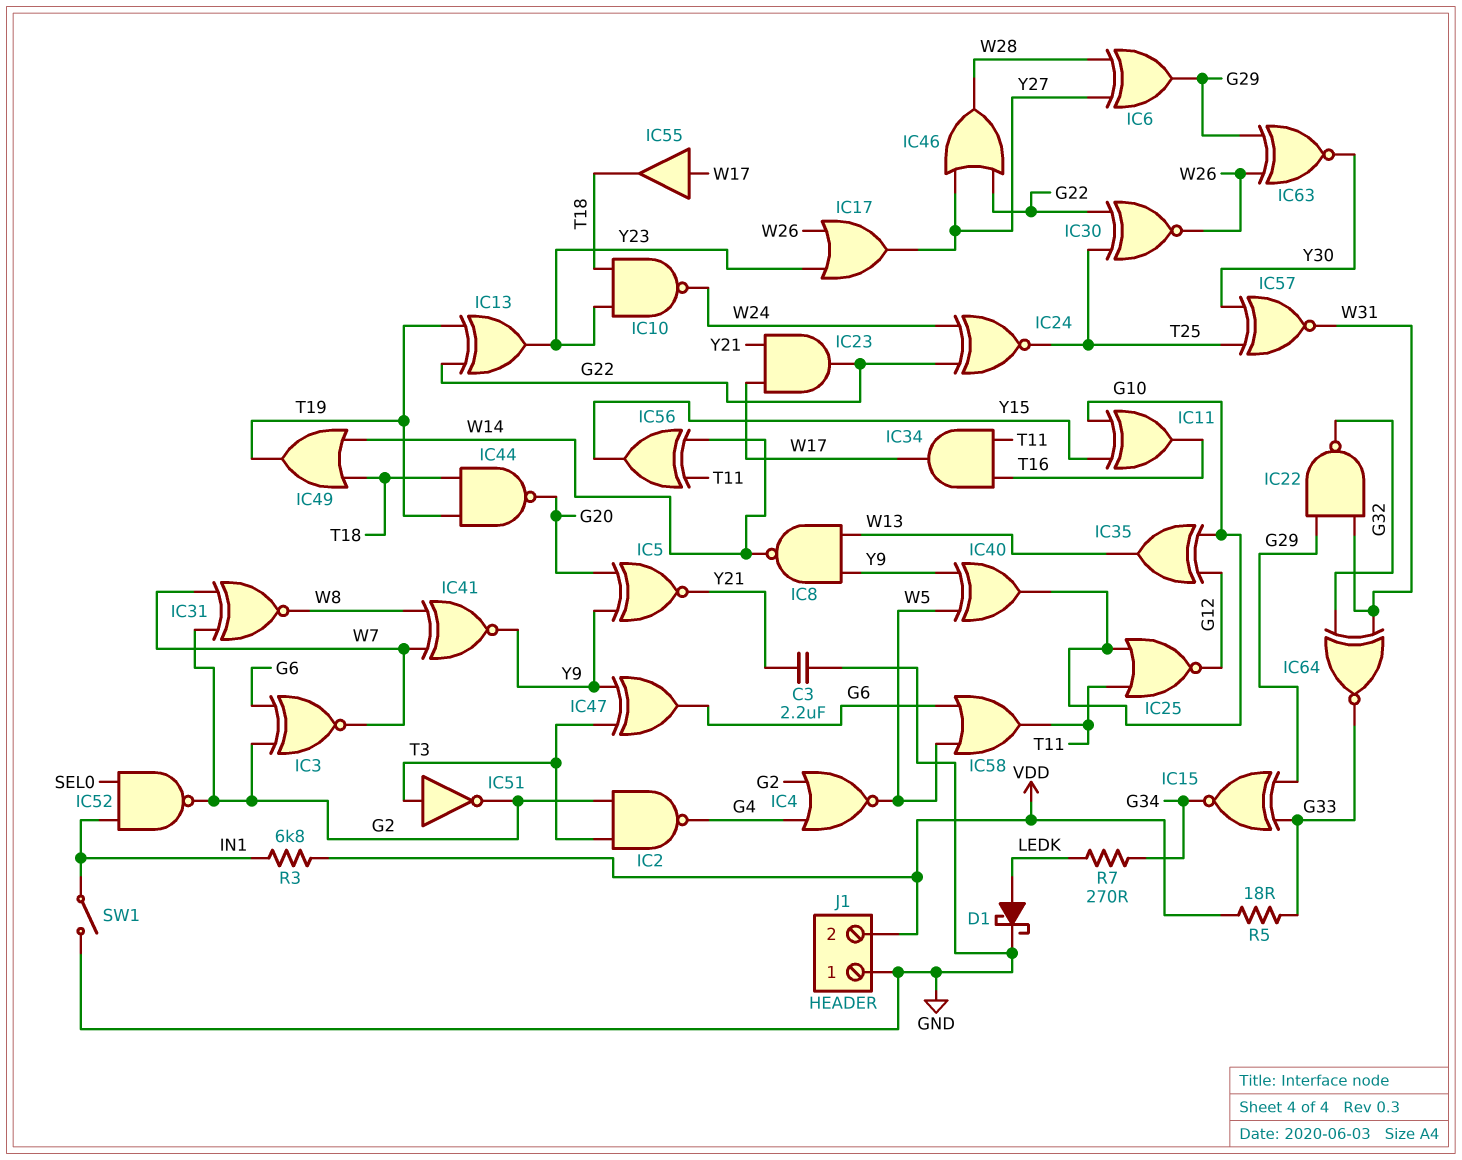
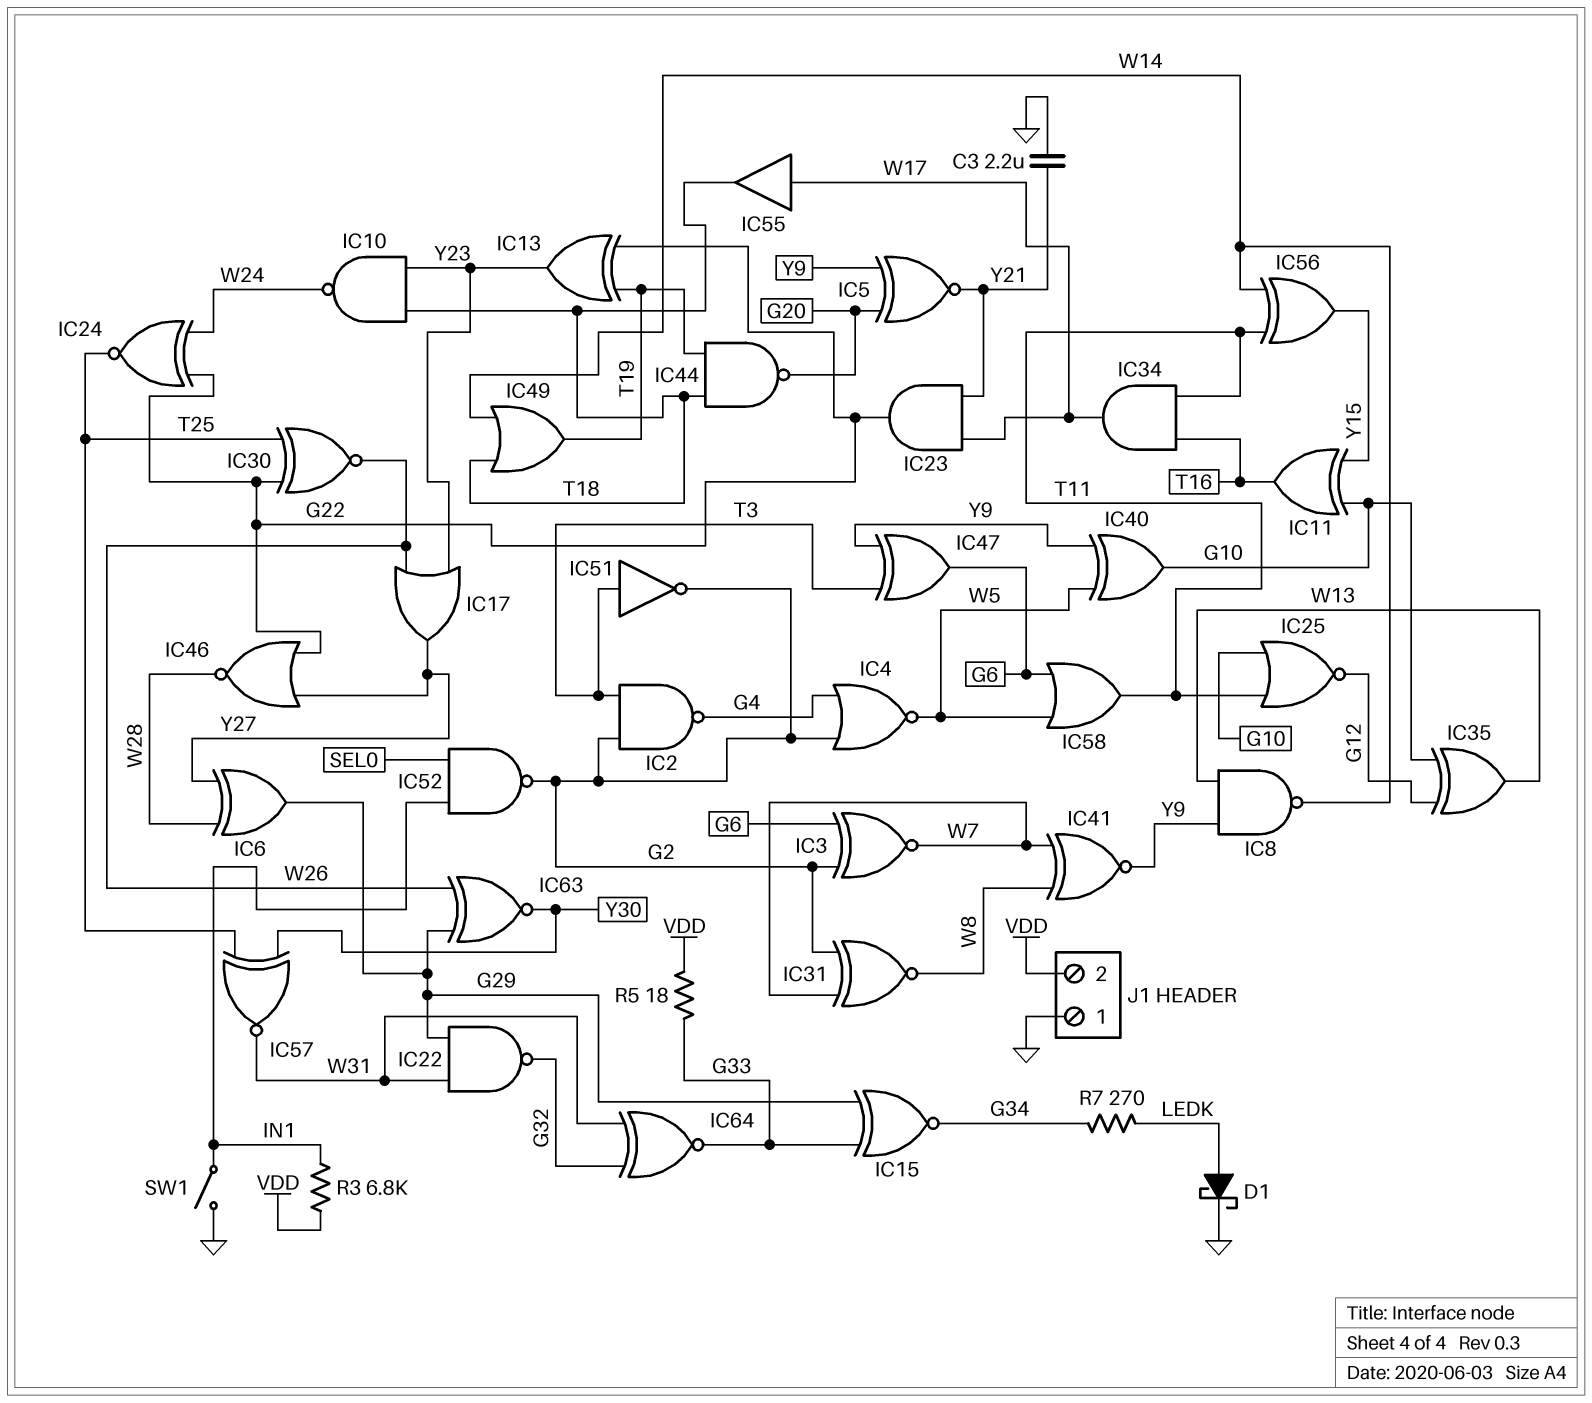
IC46: OR (in G22, in Y27, out W28) -> NOR (in G22, in Y27, out W28)

